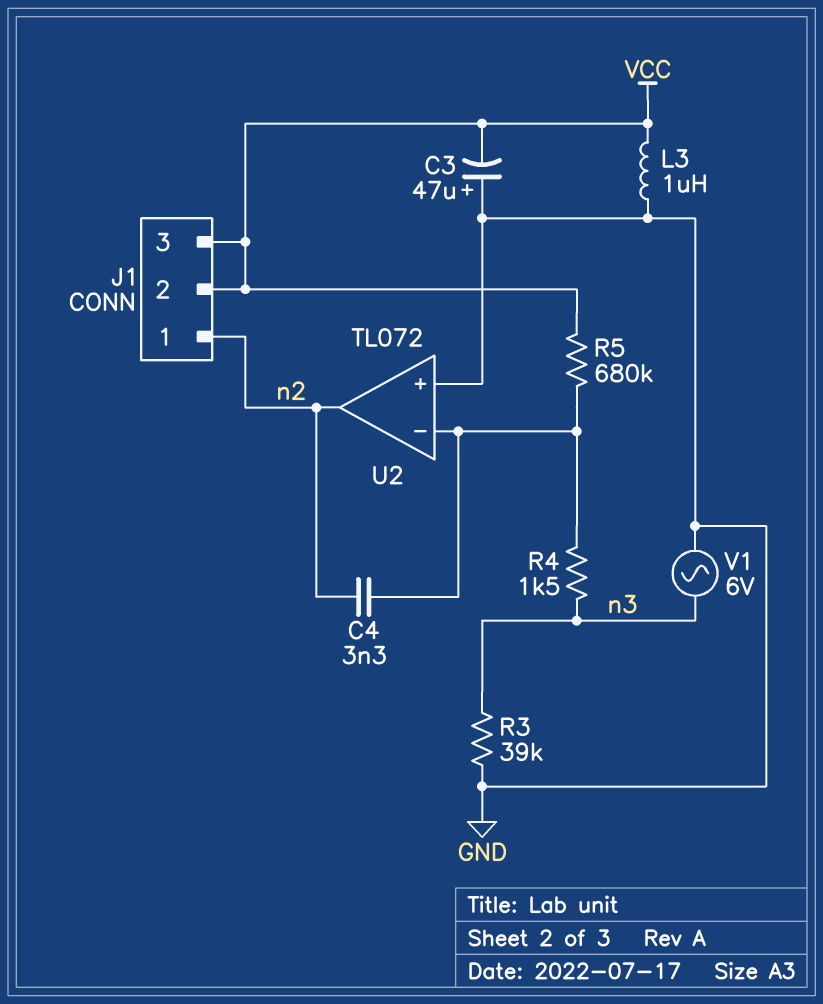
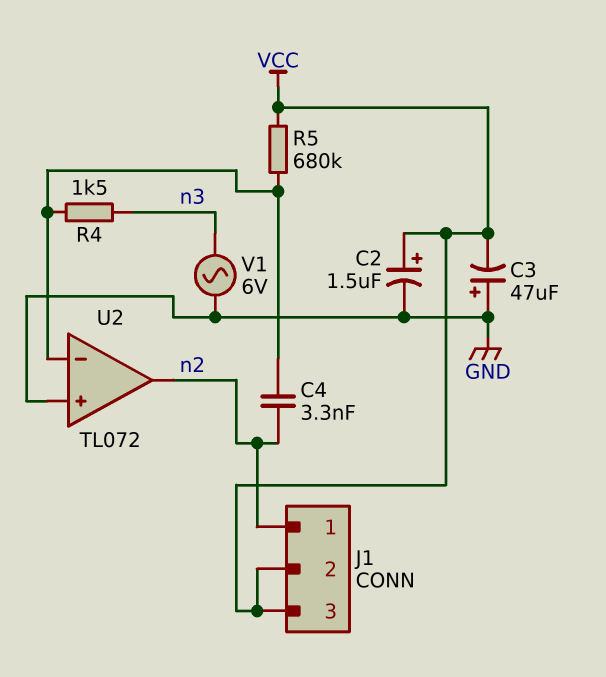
C2: none -> 1.5uF (plus VCC, minus GND)
L3: 1uH (GND, VCC) -> none
R3: 39k (GND, n3) -> none

